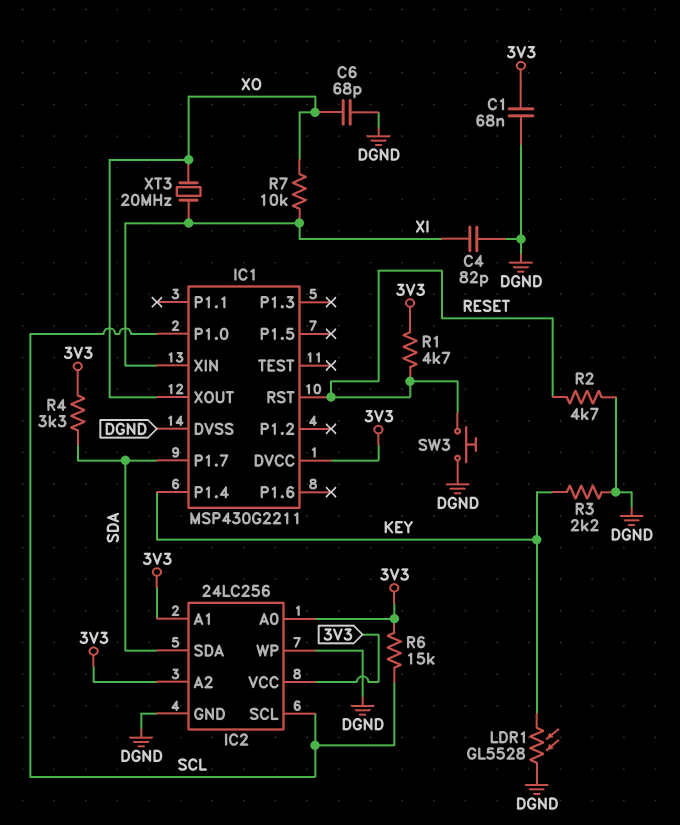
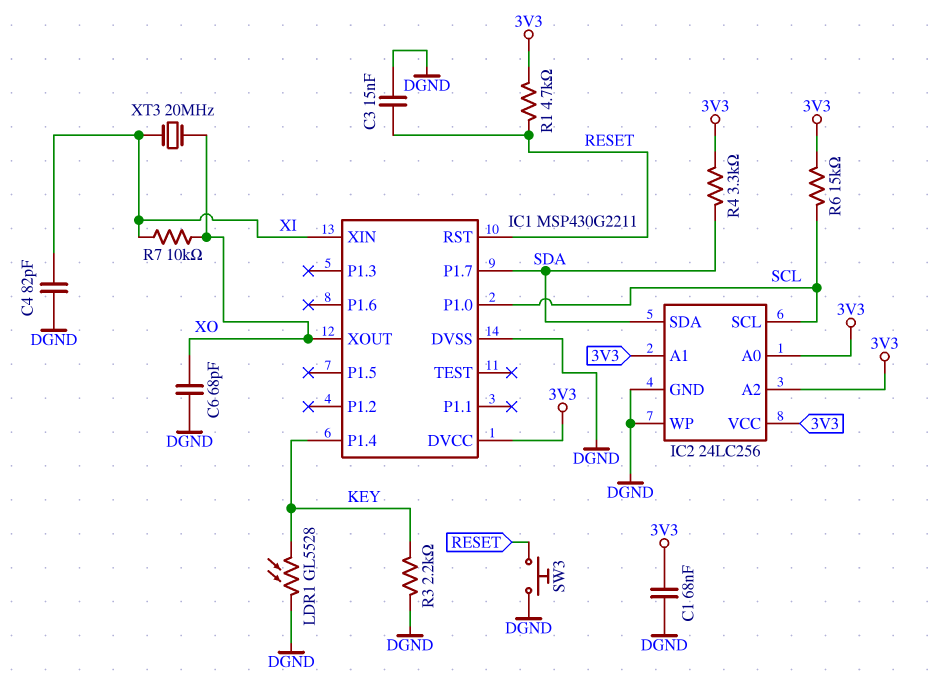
C3: none -> 15nF (DGND, RESET)
R2: 4.7k (DGND, RESET) -> none

